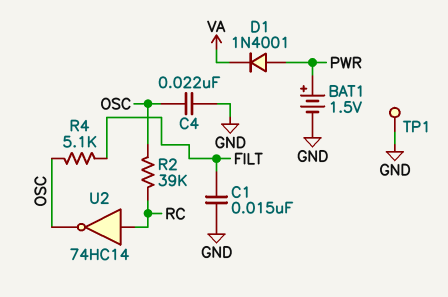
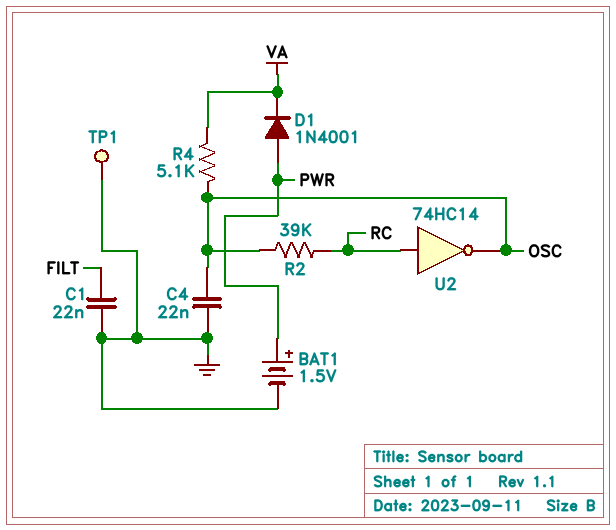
C1: 15nF (FILT, GND) -> 22nF (FILT, GND)
R4: 5.1k (FILT, OSC) -> 5.1k (OSC, VA)

